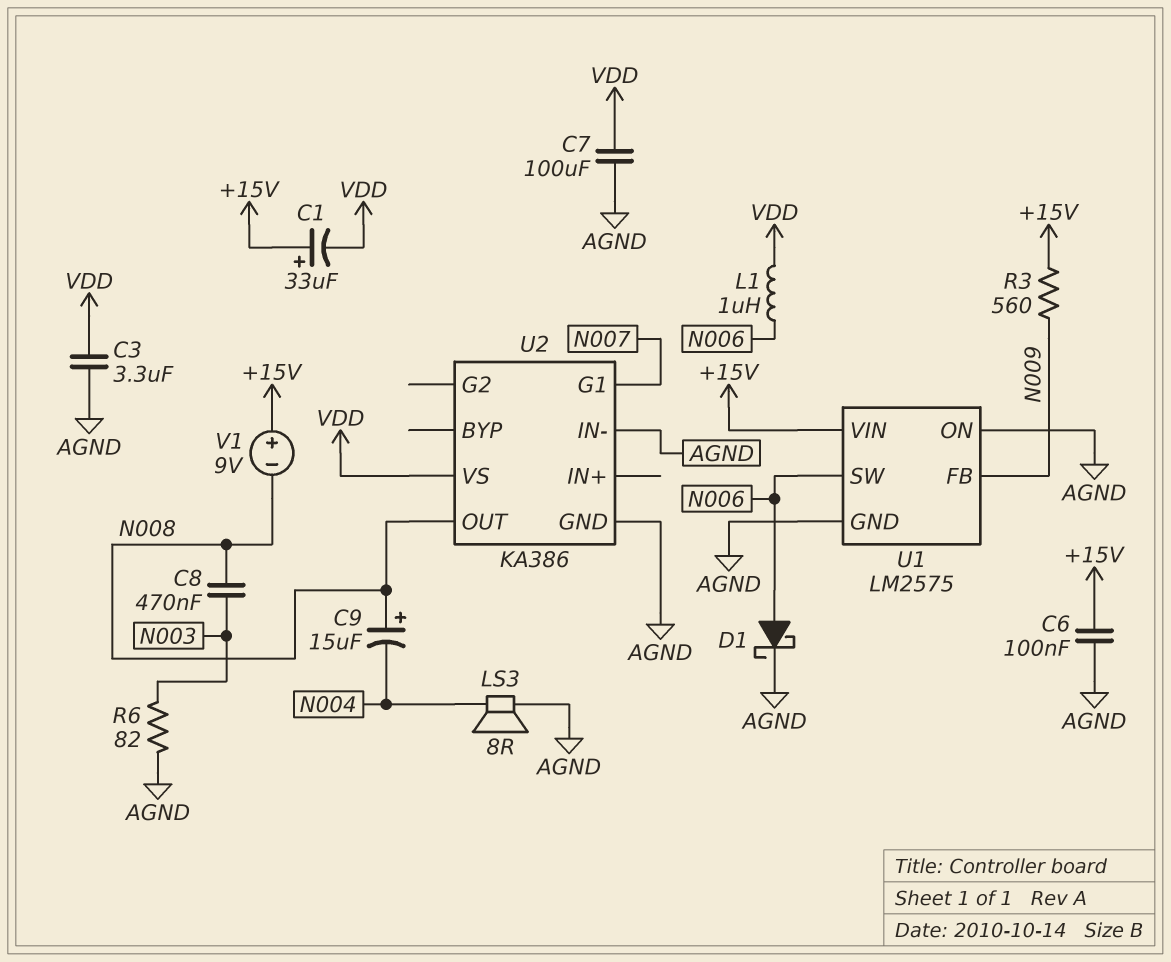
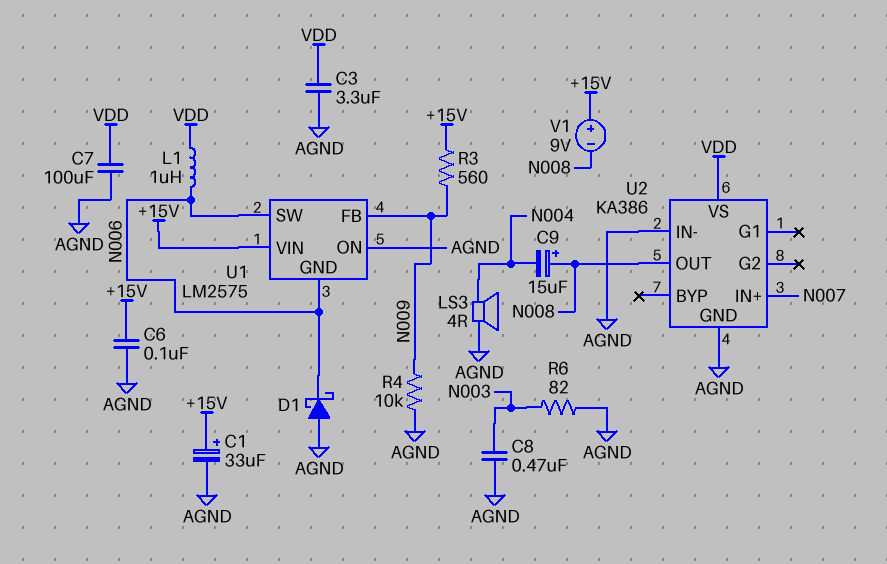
C1: 33uF (plus +15V, minus VDD) -> 33uF (plus +15V, minus AGND)
C8: 470nF (N003, N008) -> 470nF (AGND, N003)
D1: schottky (A N006, K AGND) -> schottky (A AGND, K N006)
LS3: speaker 8R (AGND, N004) -> speaker 4R (AGND, N004)
R4: none -> 10k (AGND, N009)
U1 pin GND: AGND -> N006
U2 pin G1: N007 -> none
U2 pin IN+: none -> N007

